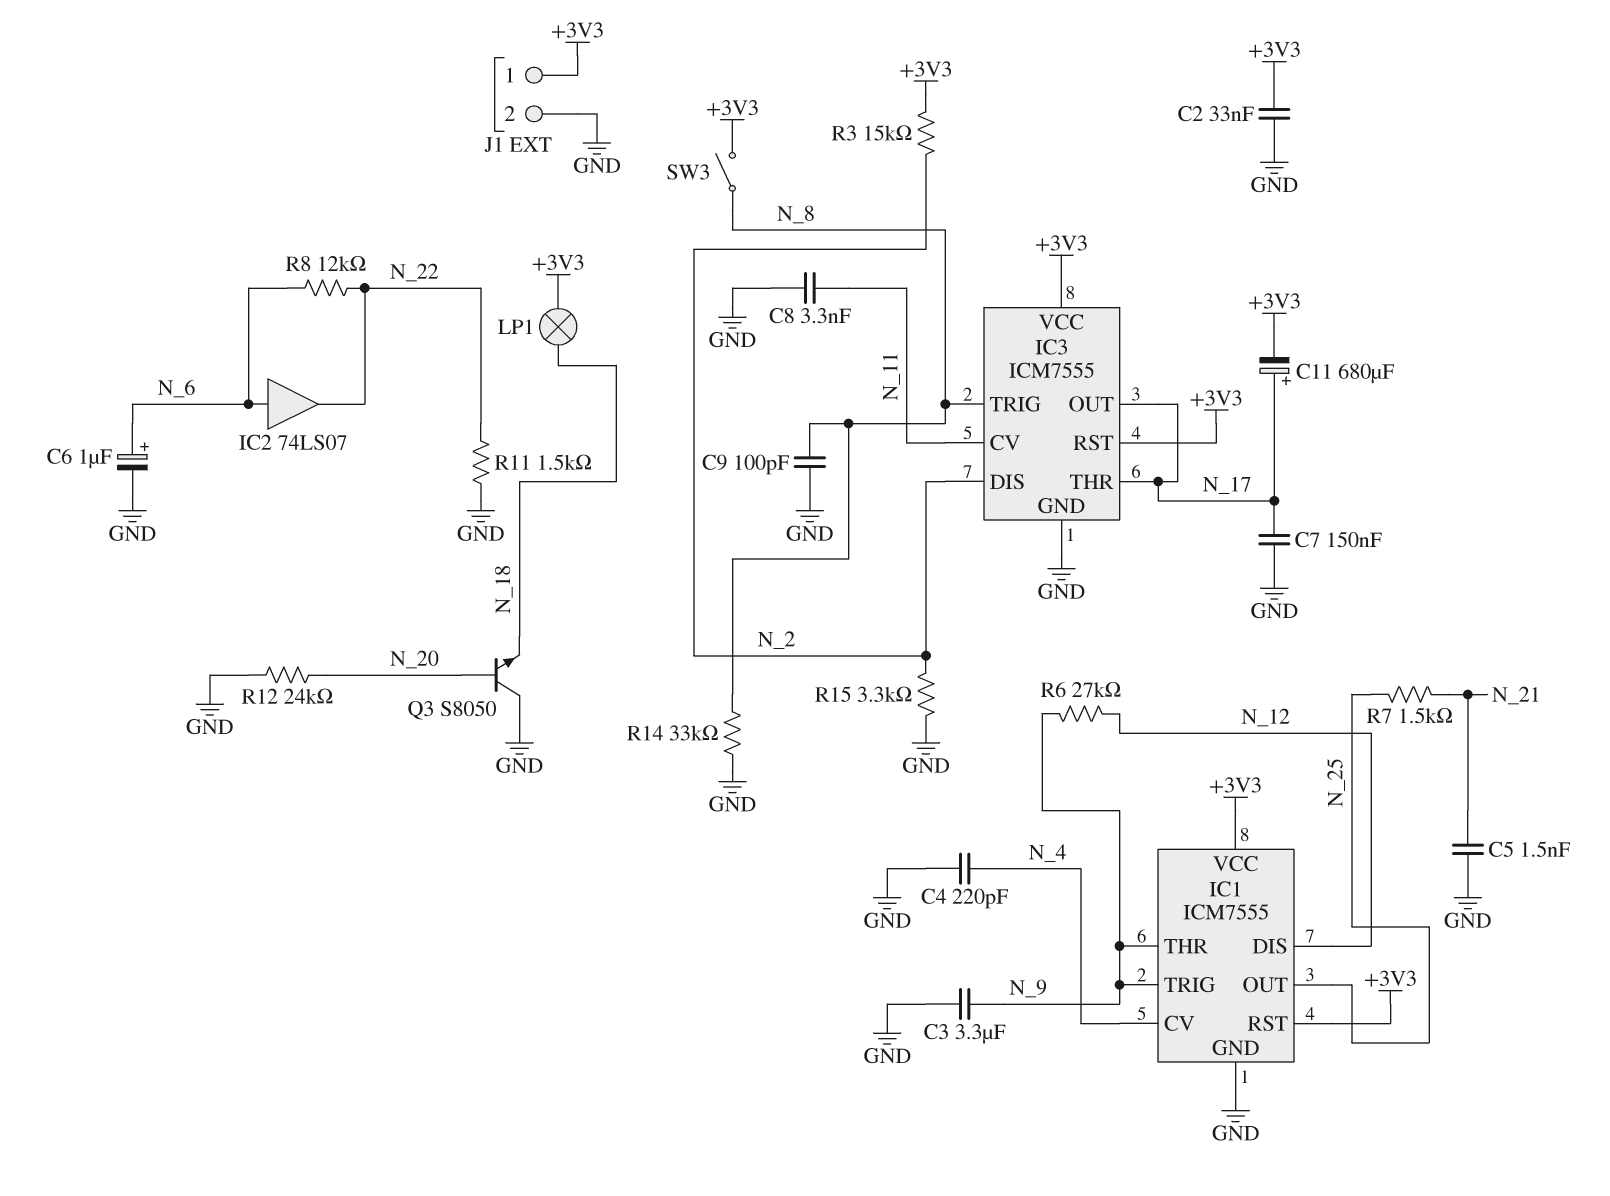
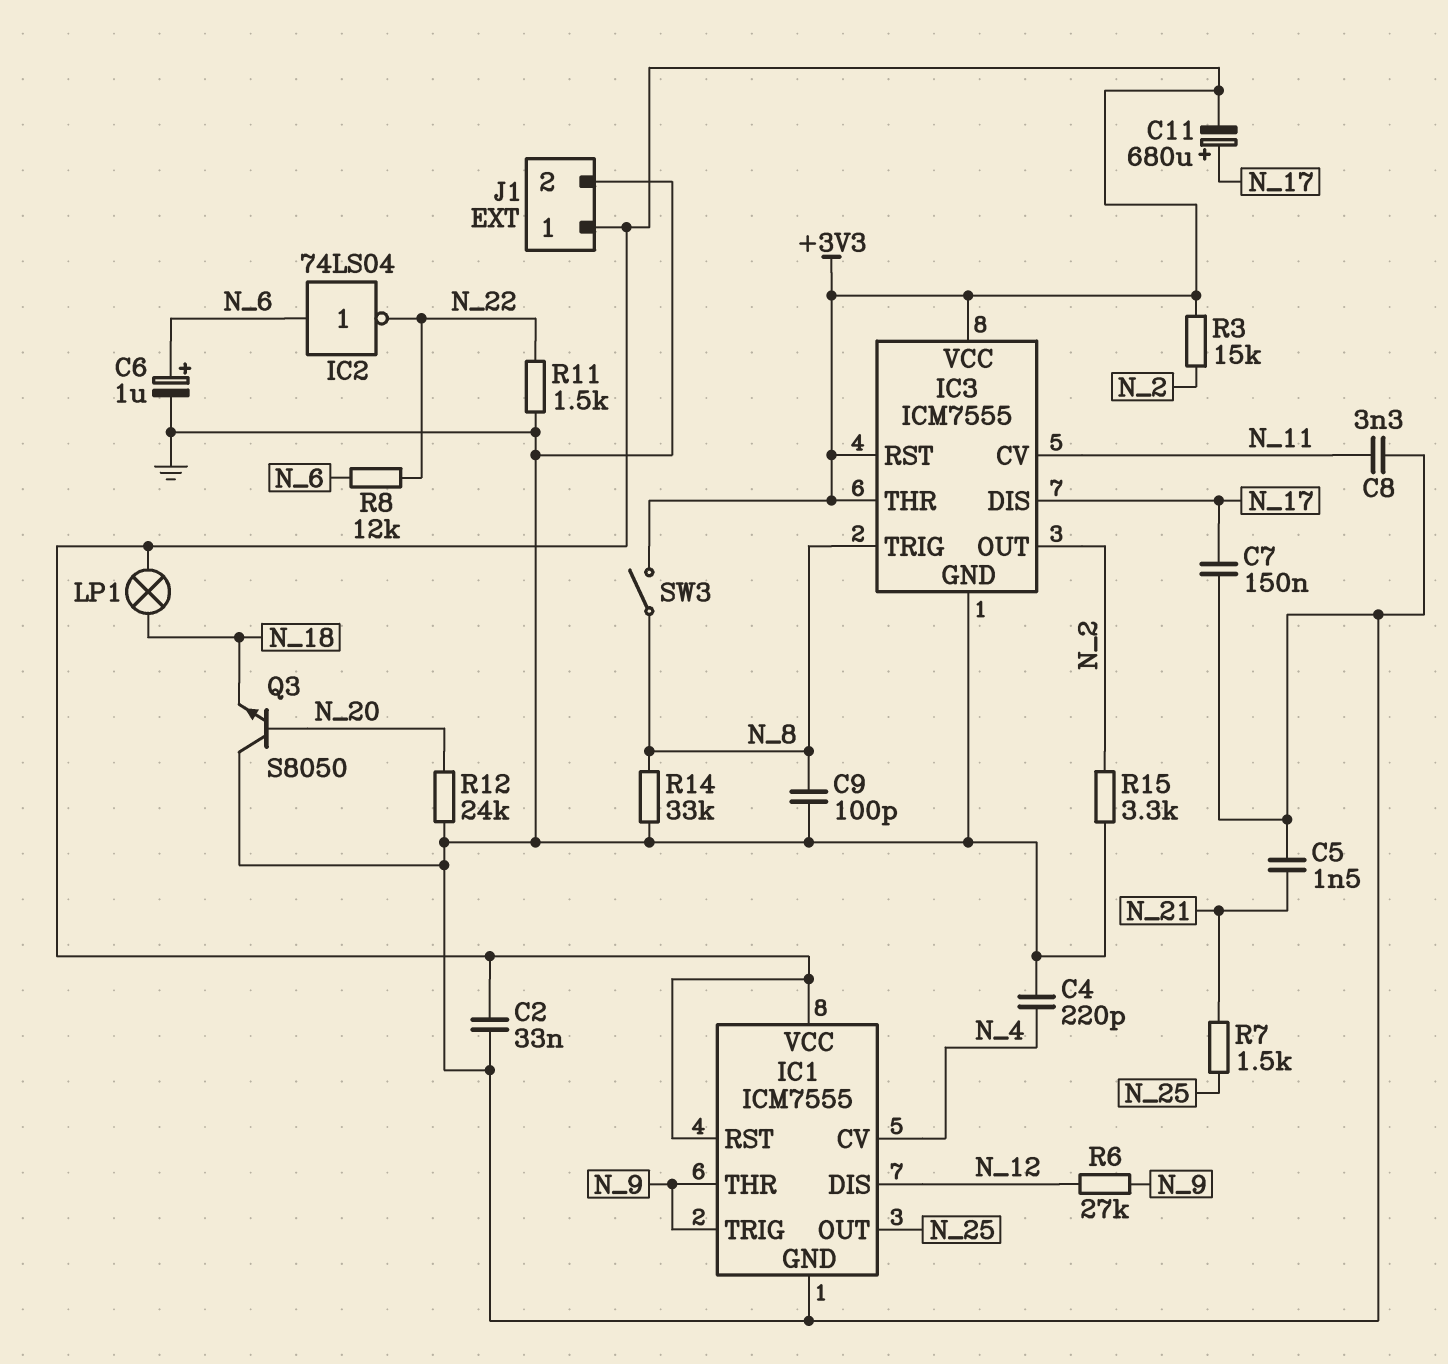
C3: 3.3uF (GND, N_9) -> none
IC2: buffer 74LS07 (in N_6, out N_22) -> NOT 74LS04 (in N_6, out N_22)
IC3 pin DIS: N_2 -> N_17
IC3 pin OUT: N_17 -> N_2
IC3 pin THR: N_17 -> +3V3

